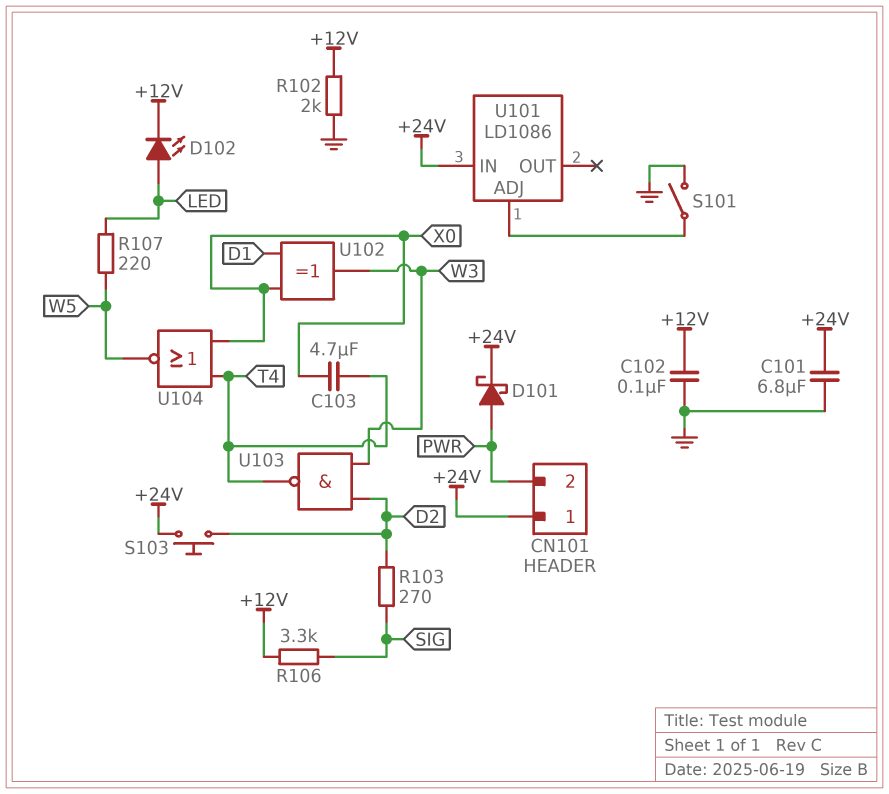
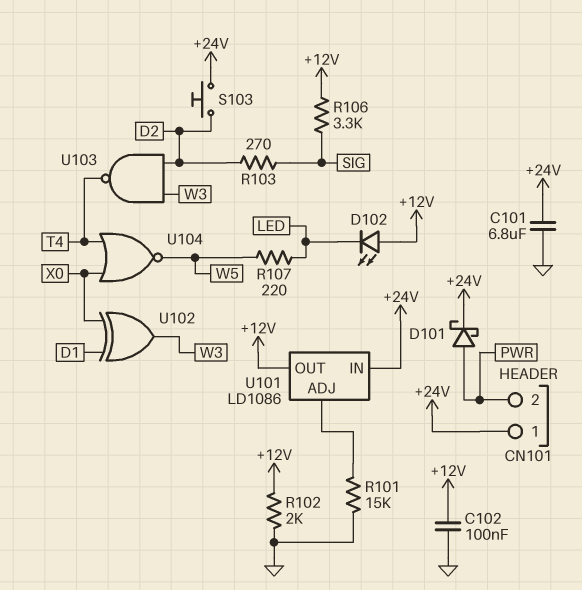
C103: 4.7uF (T4, X0) -> none
D102: LED (A LED, K +12V) -> LED (A +12V, K LED)
R101: none -> 15k (GND, U101/ADJ)
S101: switch (GND, U101/ADJ) -> none
U101 pin OUT: none -> +12V

